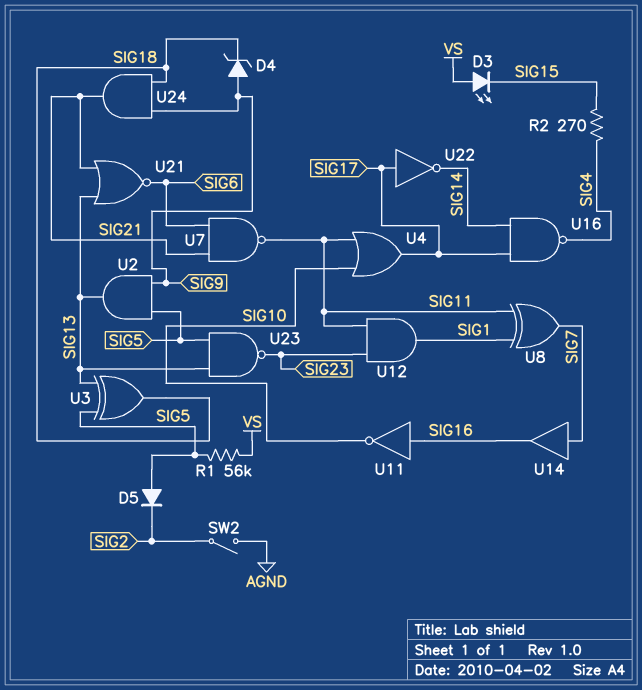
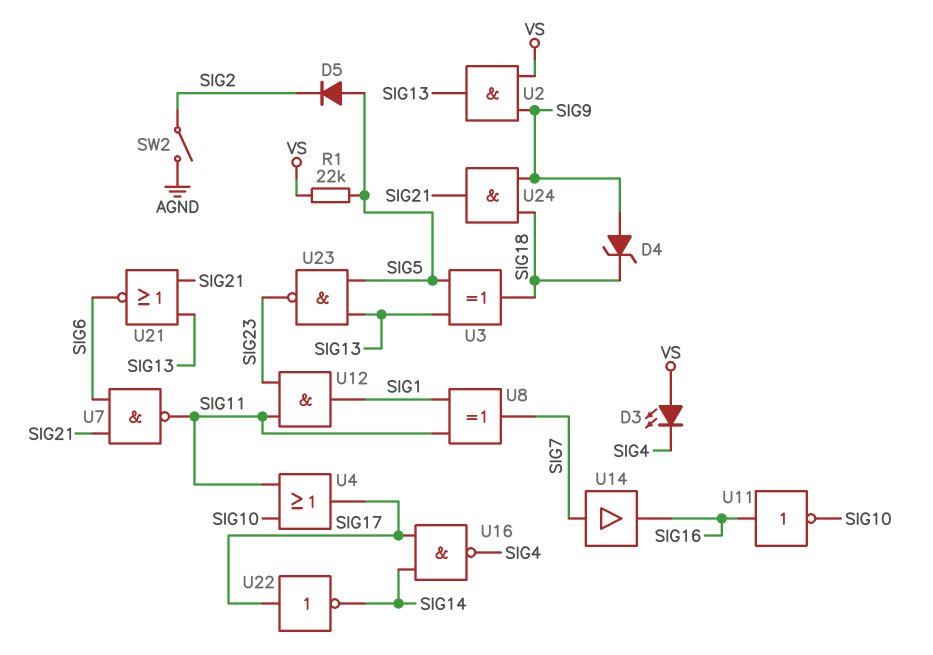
D3: LED (A VS, K SIG15) -> LED (A VS, K SIG4)
R1: 56k (SIG5, VS) -> 22k (SIG5, VS)
R2: 270 (SIG4, SIG15) -> none
U2: AND (in SIG5, in SIG9, out SIG13) -> AND (in SIG9, in VS, out SIG13)

